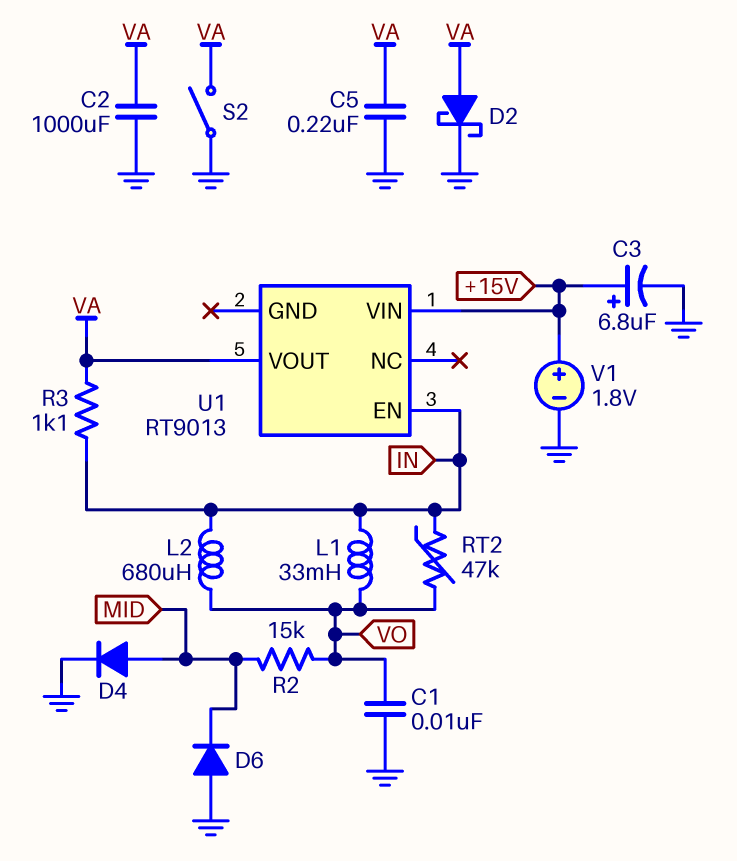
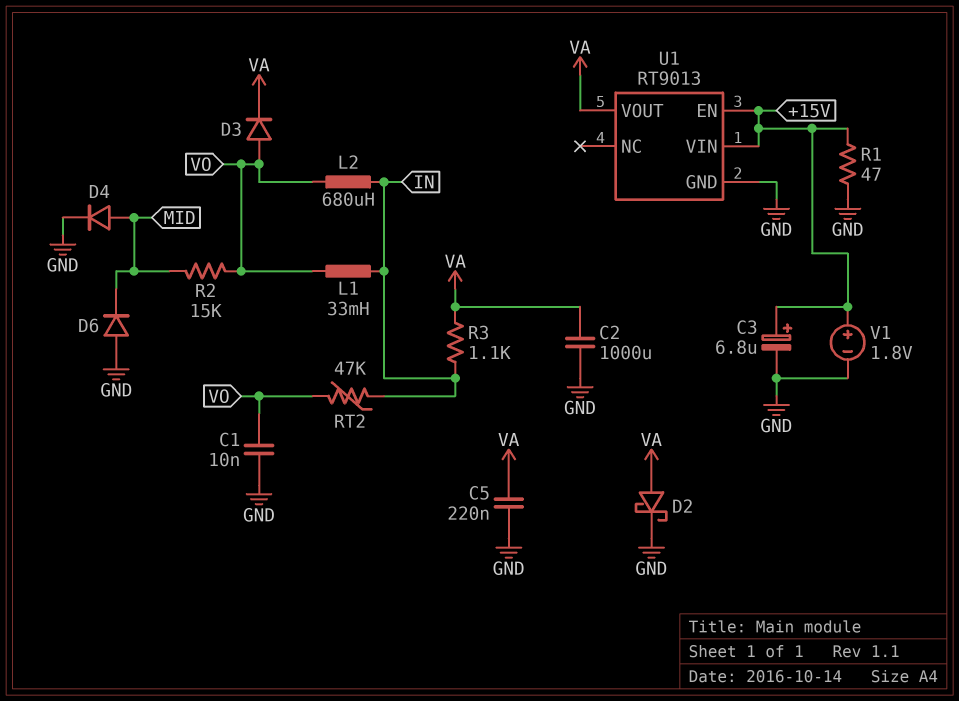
D3: none -> diode (A VO, K VA)
R1: none -> 47 (+15V, GND)
S2: switch (GND, VA) -> none
U1 pin EN: IN -> +15V
U1 pin GND: none -> GND

